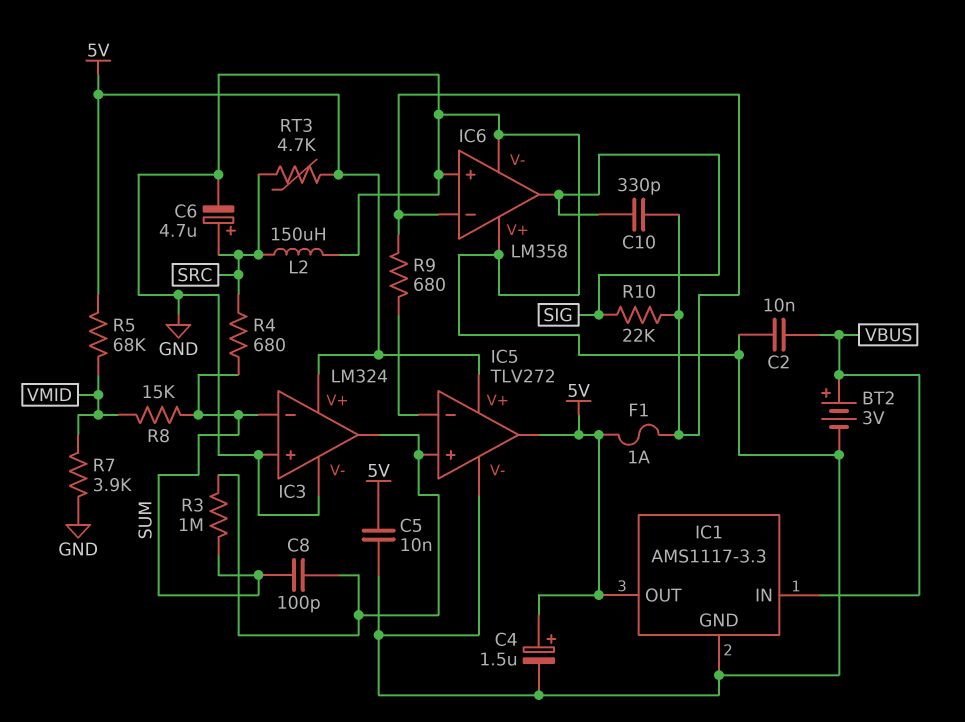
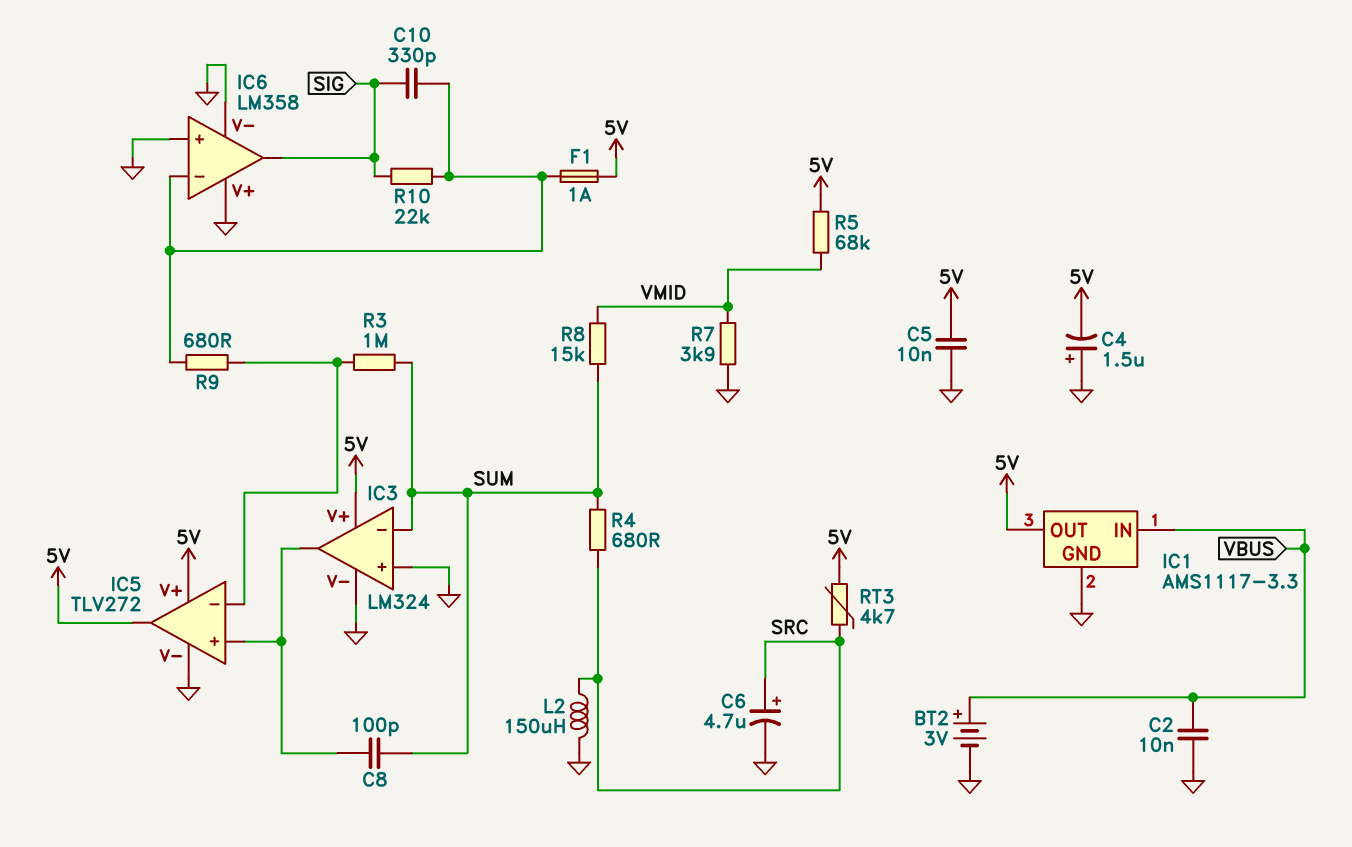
C4: 1.5uF (plus 5V, minus GND) -> 1.5uF (plus GND, minus 5V)
R3: 1M (IC3/out, SUM) -> 1M (IC5/in-, SUM)

